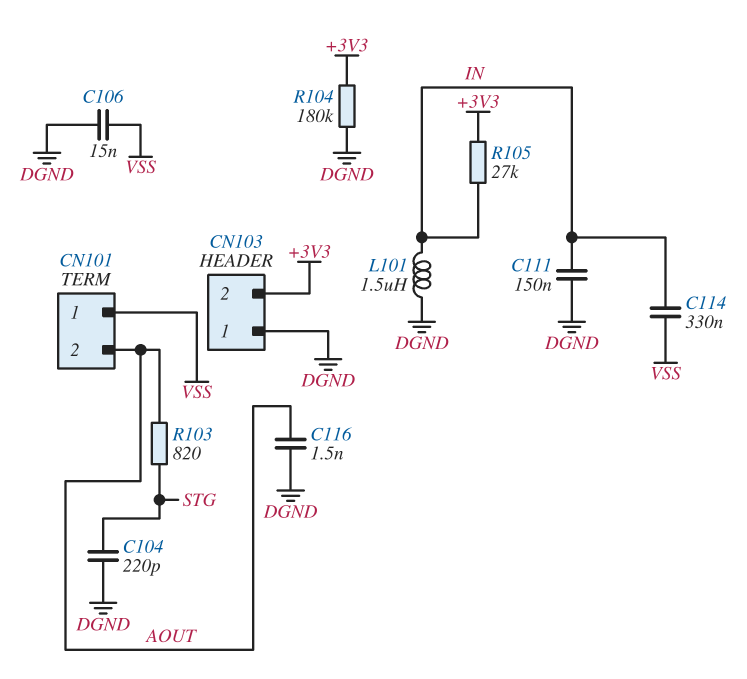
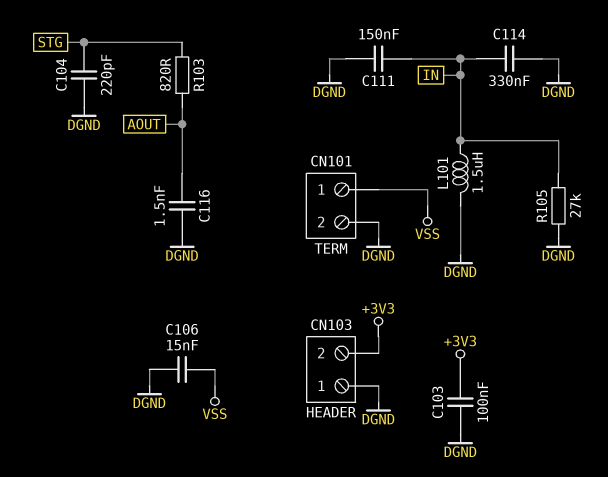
C103: none -> 100nF (+3V3, DGND)
C114: 330nF (IN, VSS) -> 330nF (DGND, IN)
CN101 pin 2: AOUT -> DGND
R104: 180k (+3V3, DGND) -> none
R105: 27k (+3V3, IN) -> 27k (DGND, IN)

